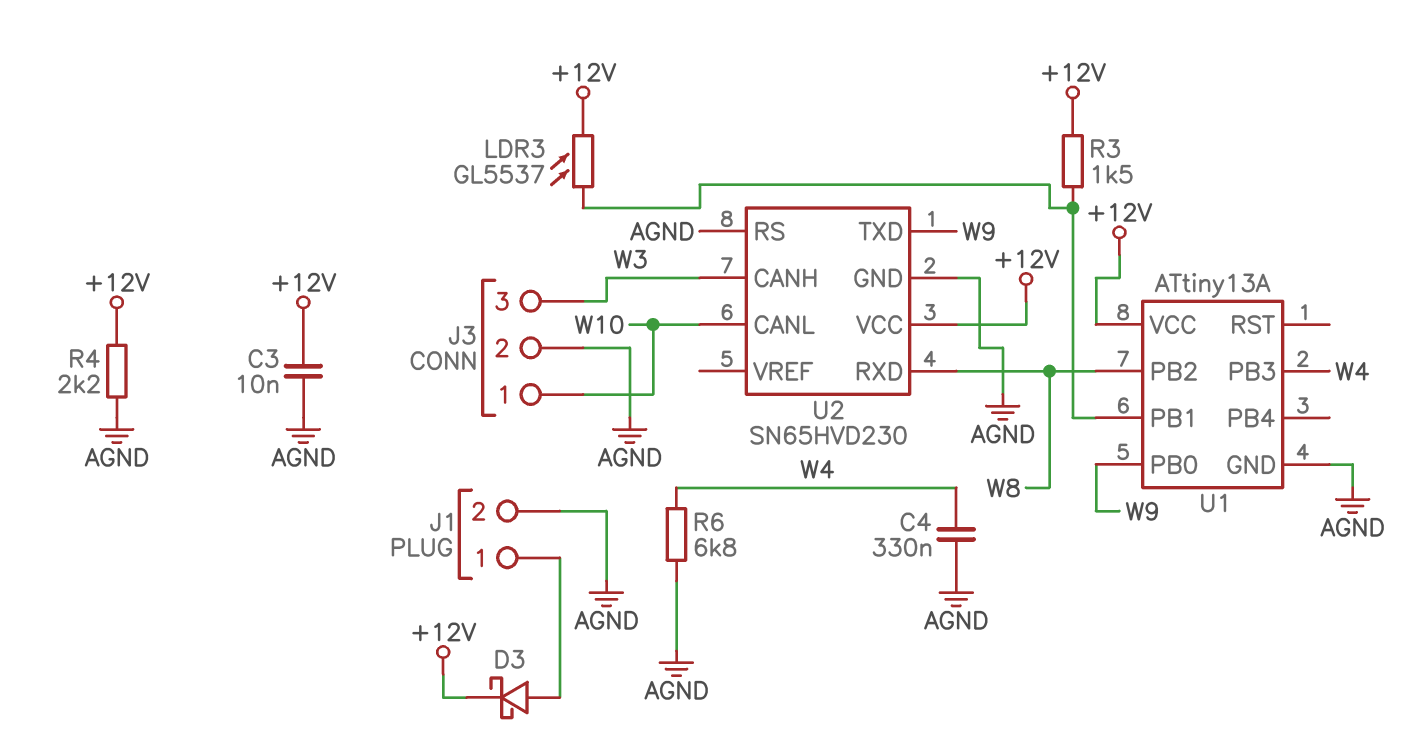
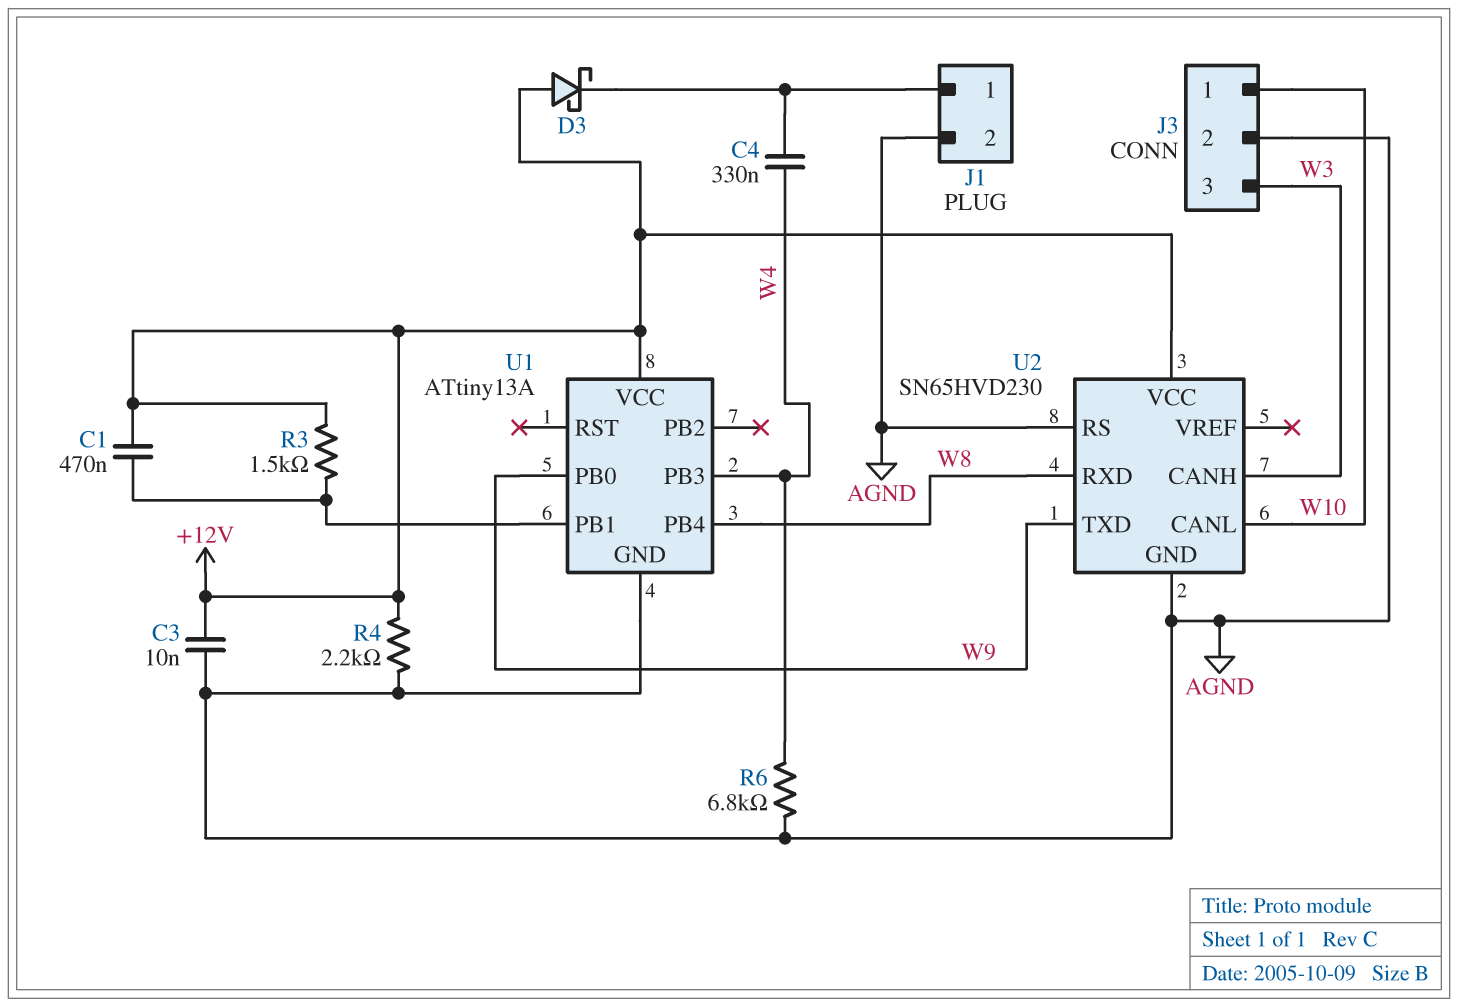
C1: none -> 470nF (+12V, U1/PB1)
C4: 330nF (AGND, W4) -> 330nF (J1/1, W4)
D3: schottky (A J1/1, K +12V) -> schottky (A +12V, K J1/1)
LDR3: GL5537 (+12V, U1/PB1) -> none
U1 pin PB2: W8 -> none
U1 pin PB4: none -> W8

